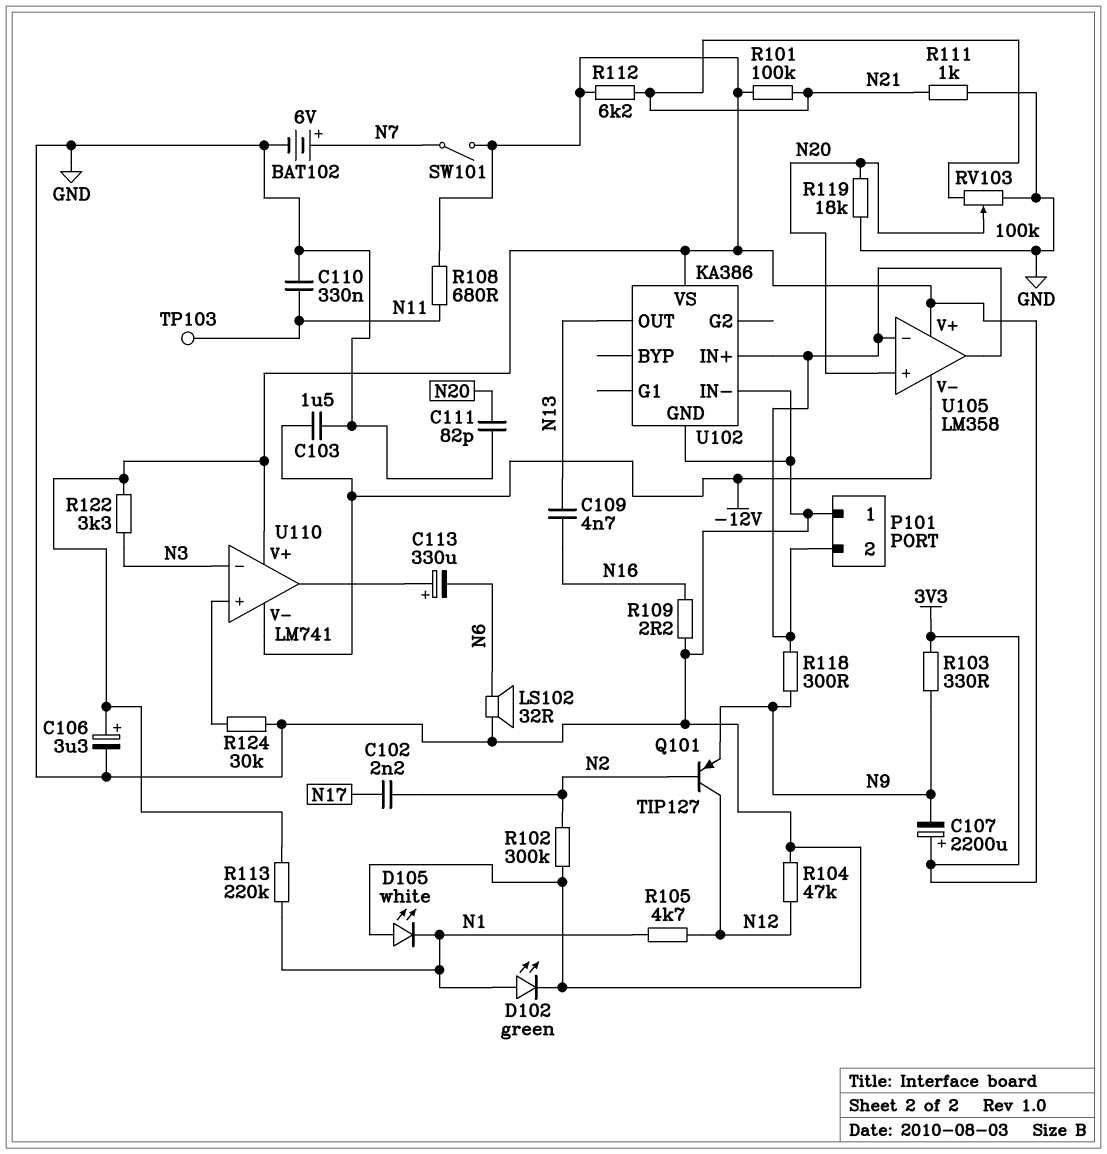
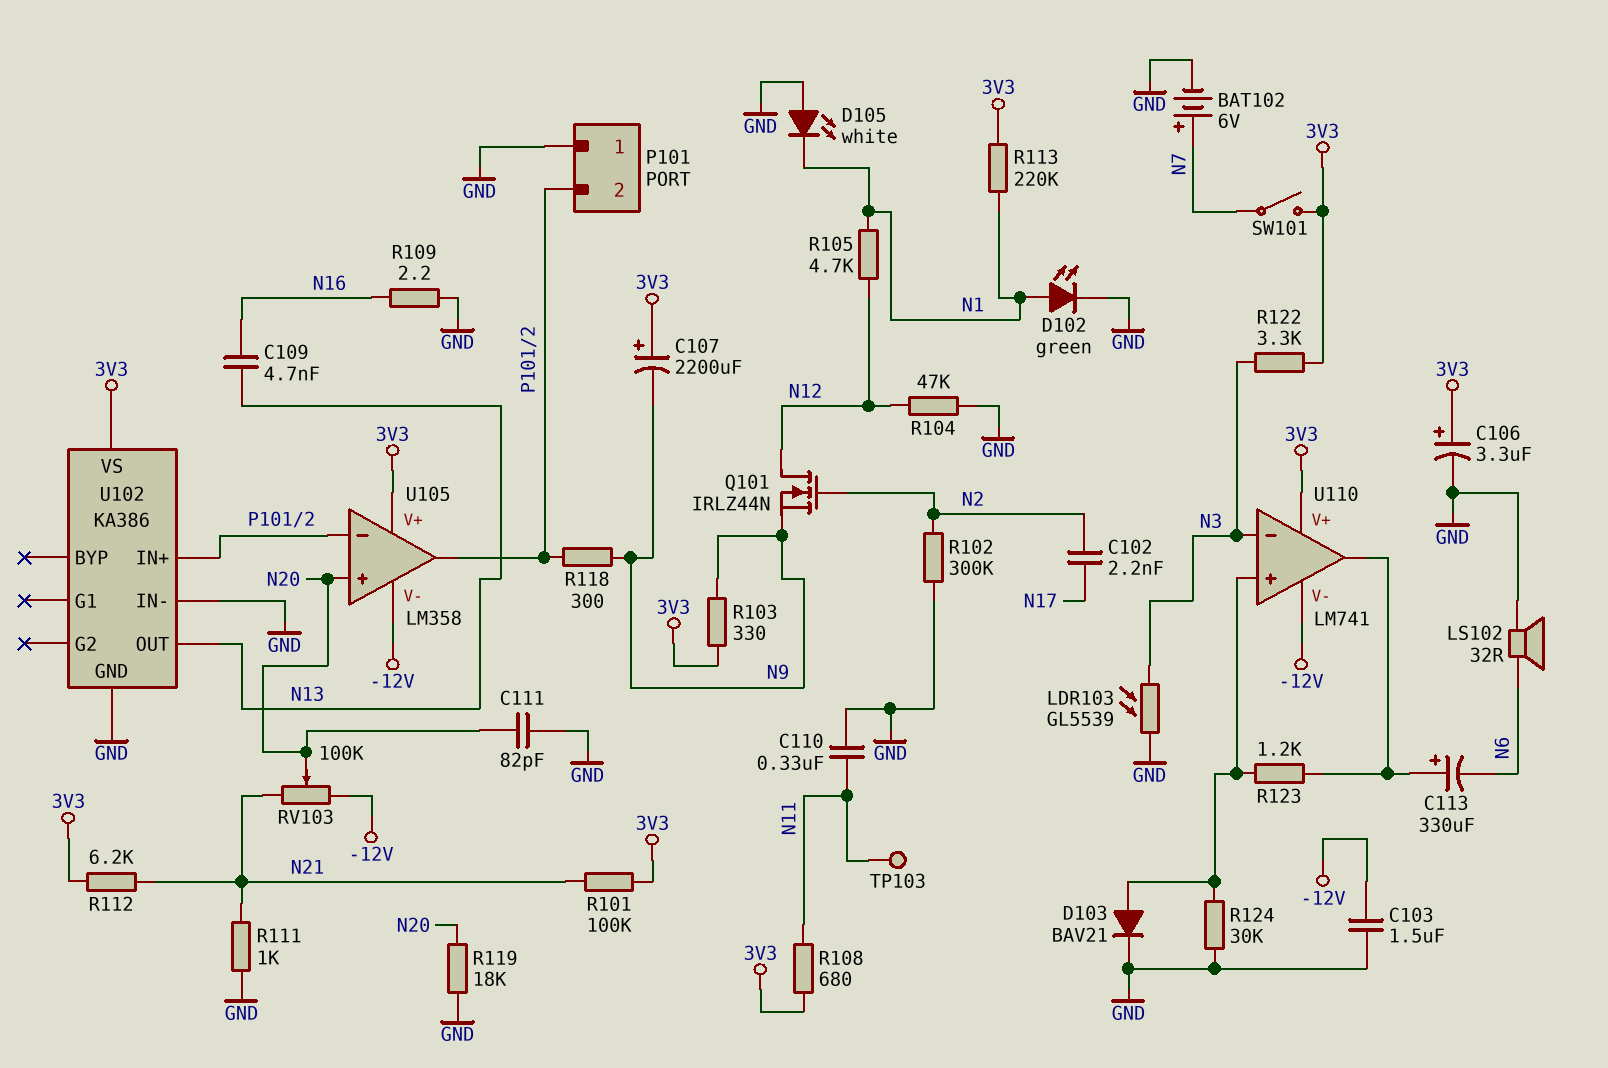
D103: none -> diode BAV21 (A U110/in+, K GND)
LDR103: none -> GL5539 (GND, N3)
Q101: PNP TIP127 (B N2, C N12, E N9) -> NMOS IRLZ44N (G N2, D N12, S N9)
R123: none -> 1.2k (U110/in+, U110/out)
RV103: 100k (GND, N21, wiper N20) -> 100k (-12V, N21, wiper N20)

